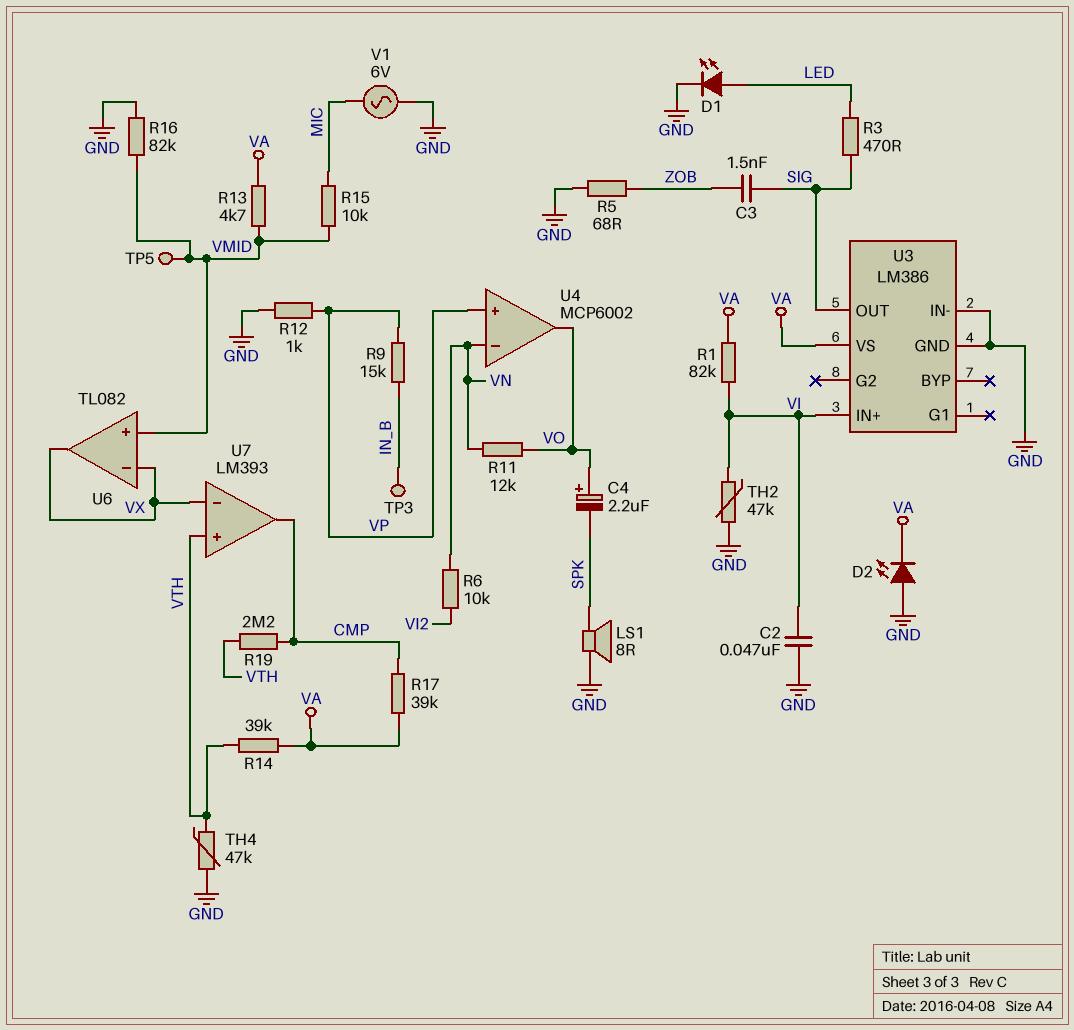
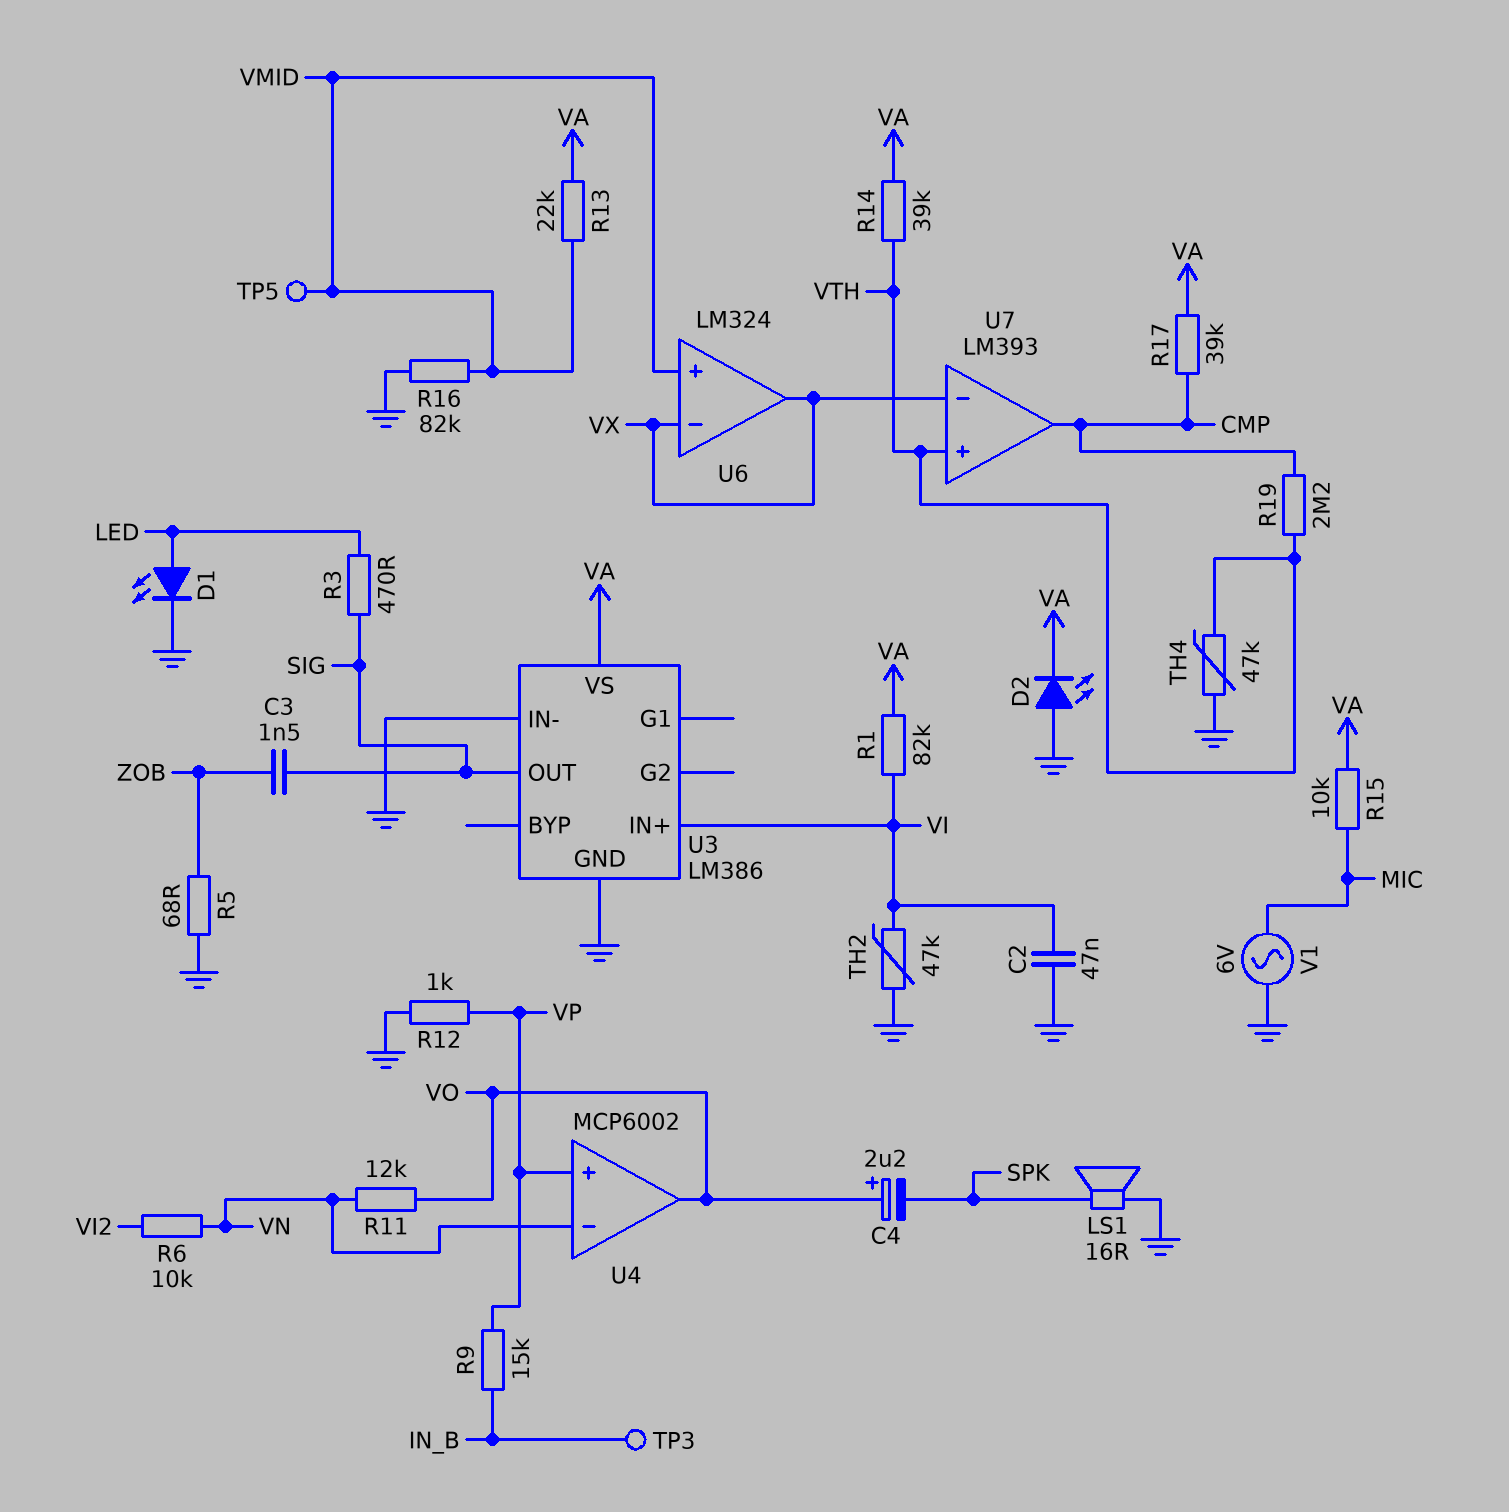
LS1: speaker 8R (GND, SPK) -> speaker 16R (GND, SPK)
R13: 4.7k (VA, VMID) -> 22k (VA, VMID)
R15: 10k (MIC, VMID) -> 10k (MIC, VA)
U6: TL082 -> LM324

